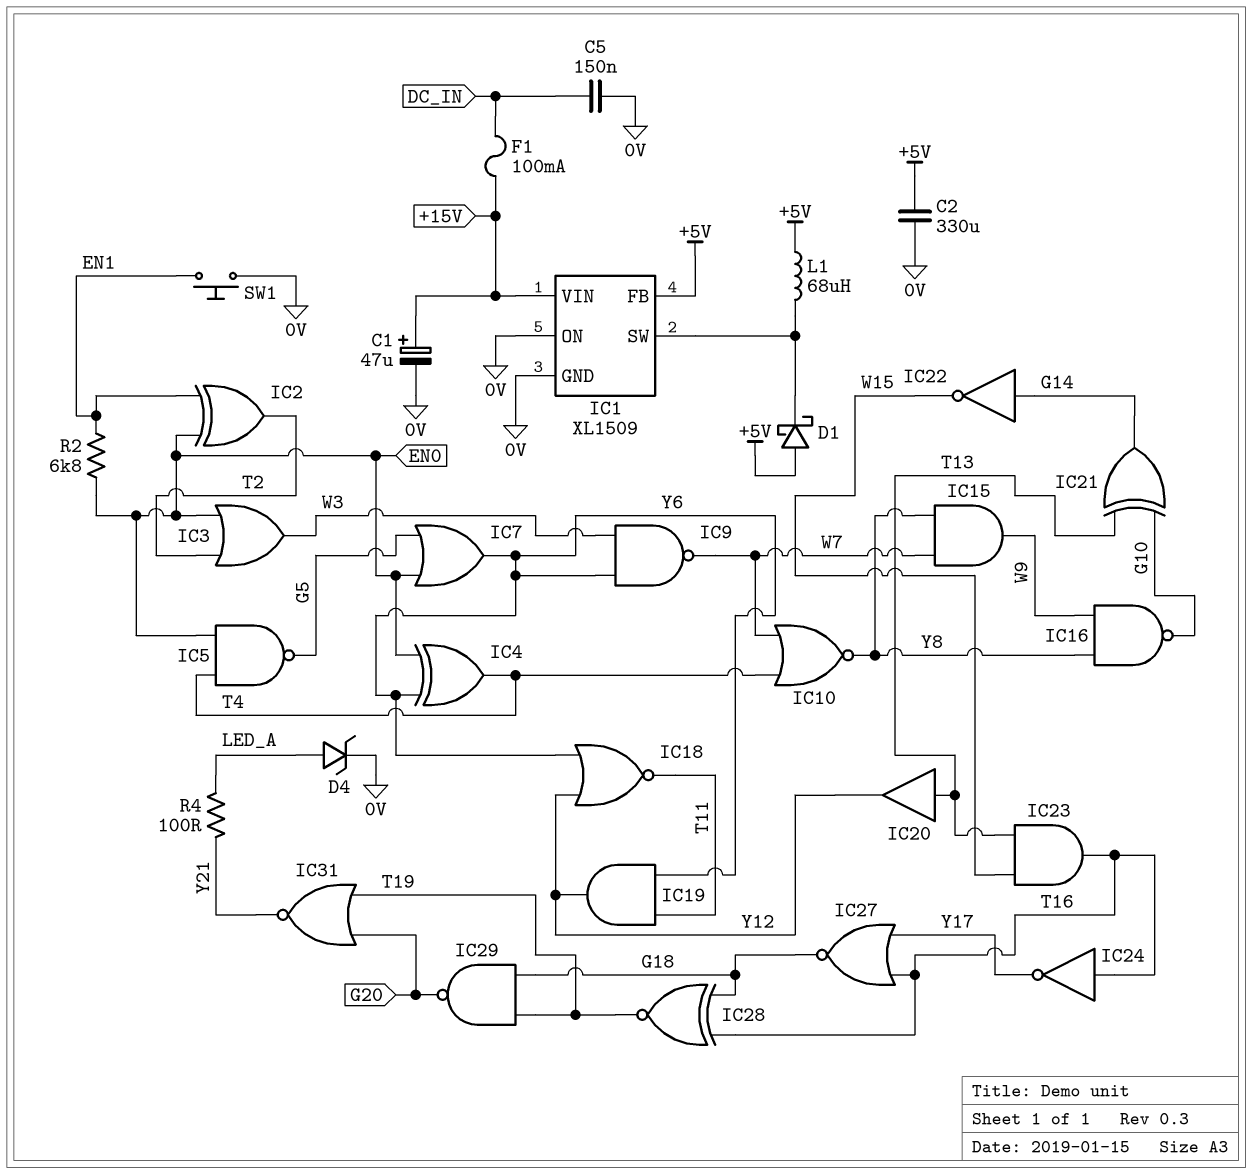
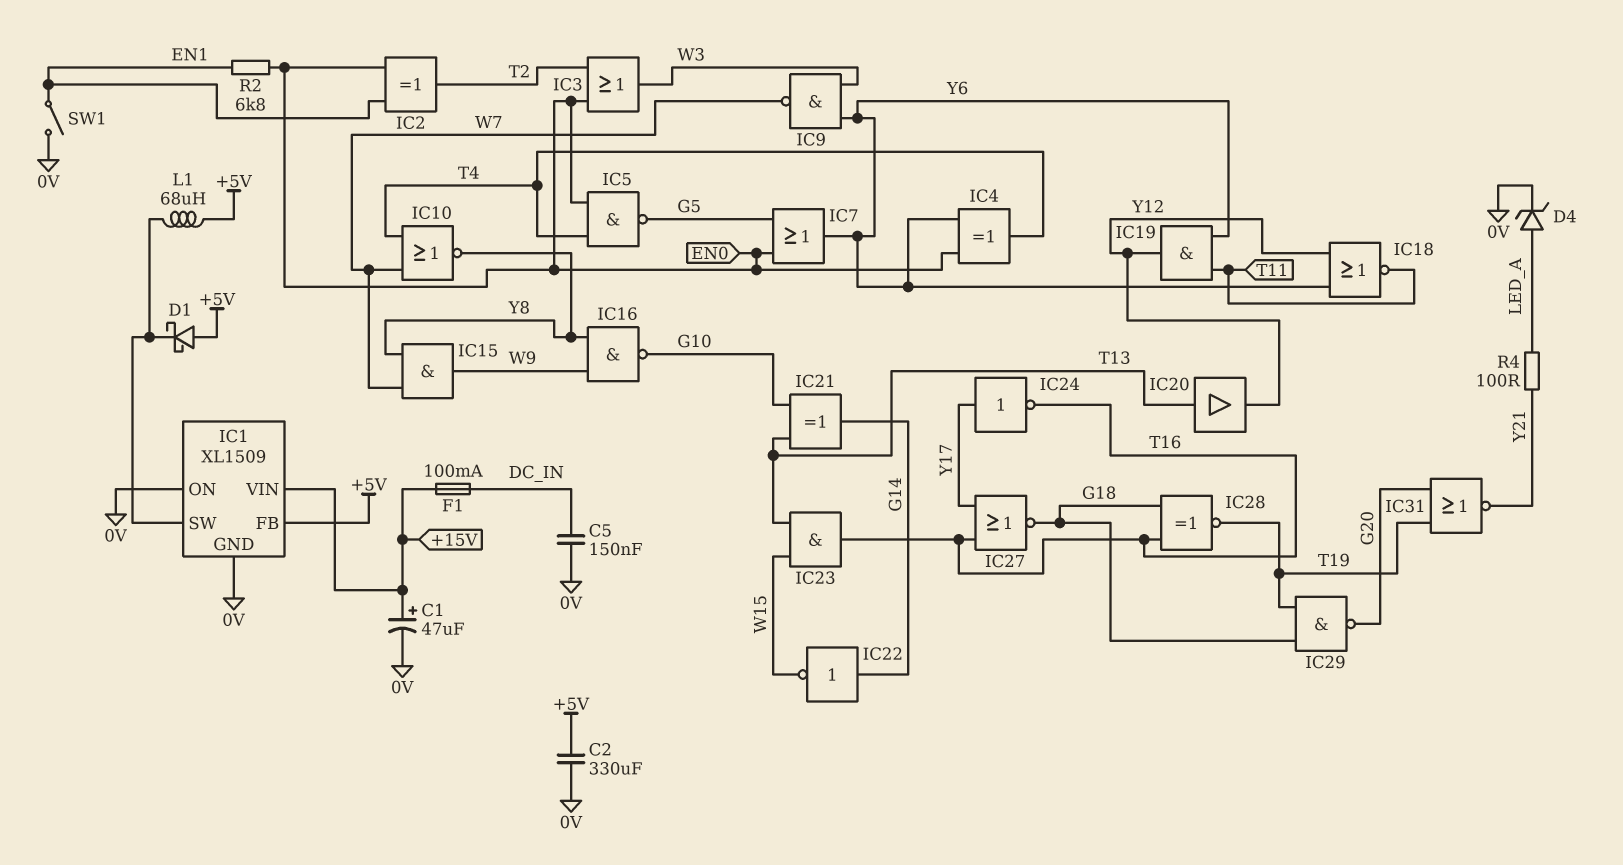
IC24: NOT (in T16, out Y17) -> NOT (in Y17, out T16)
SW1: button (0V, EN1) -> switch (0V, EN1)

